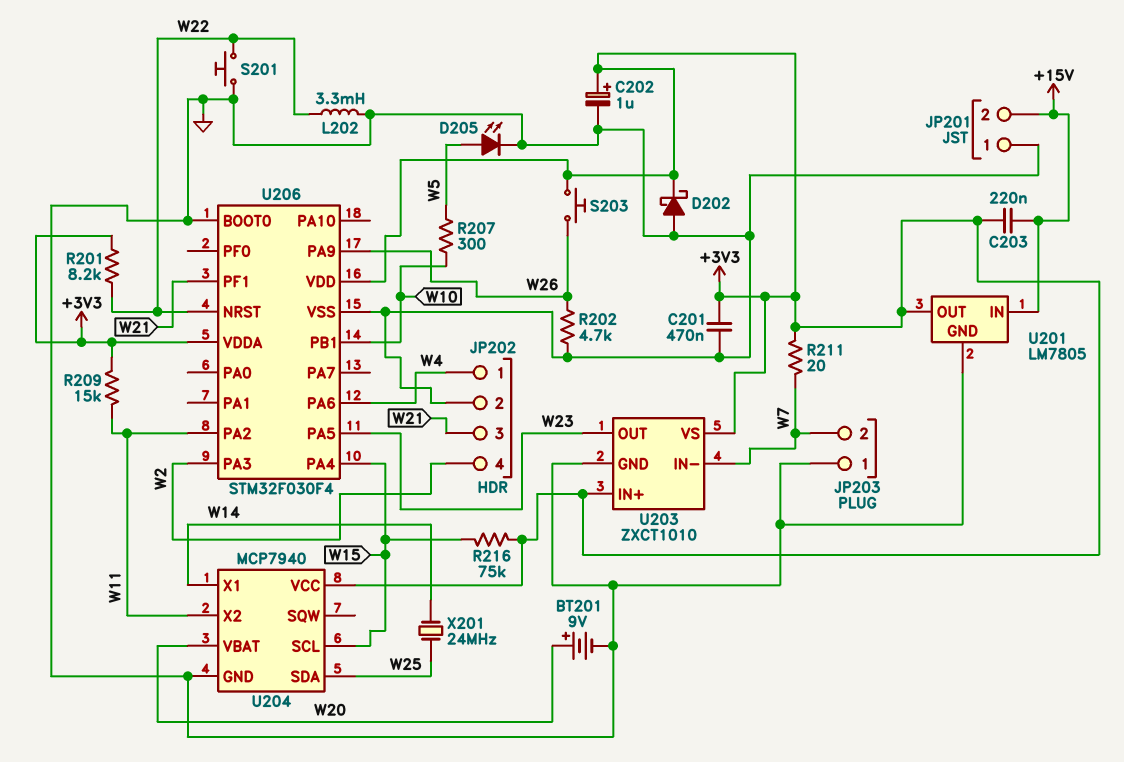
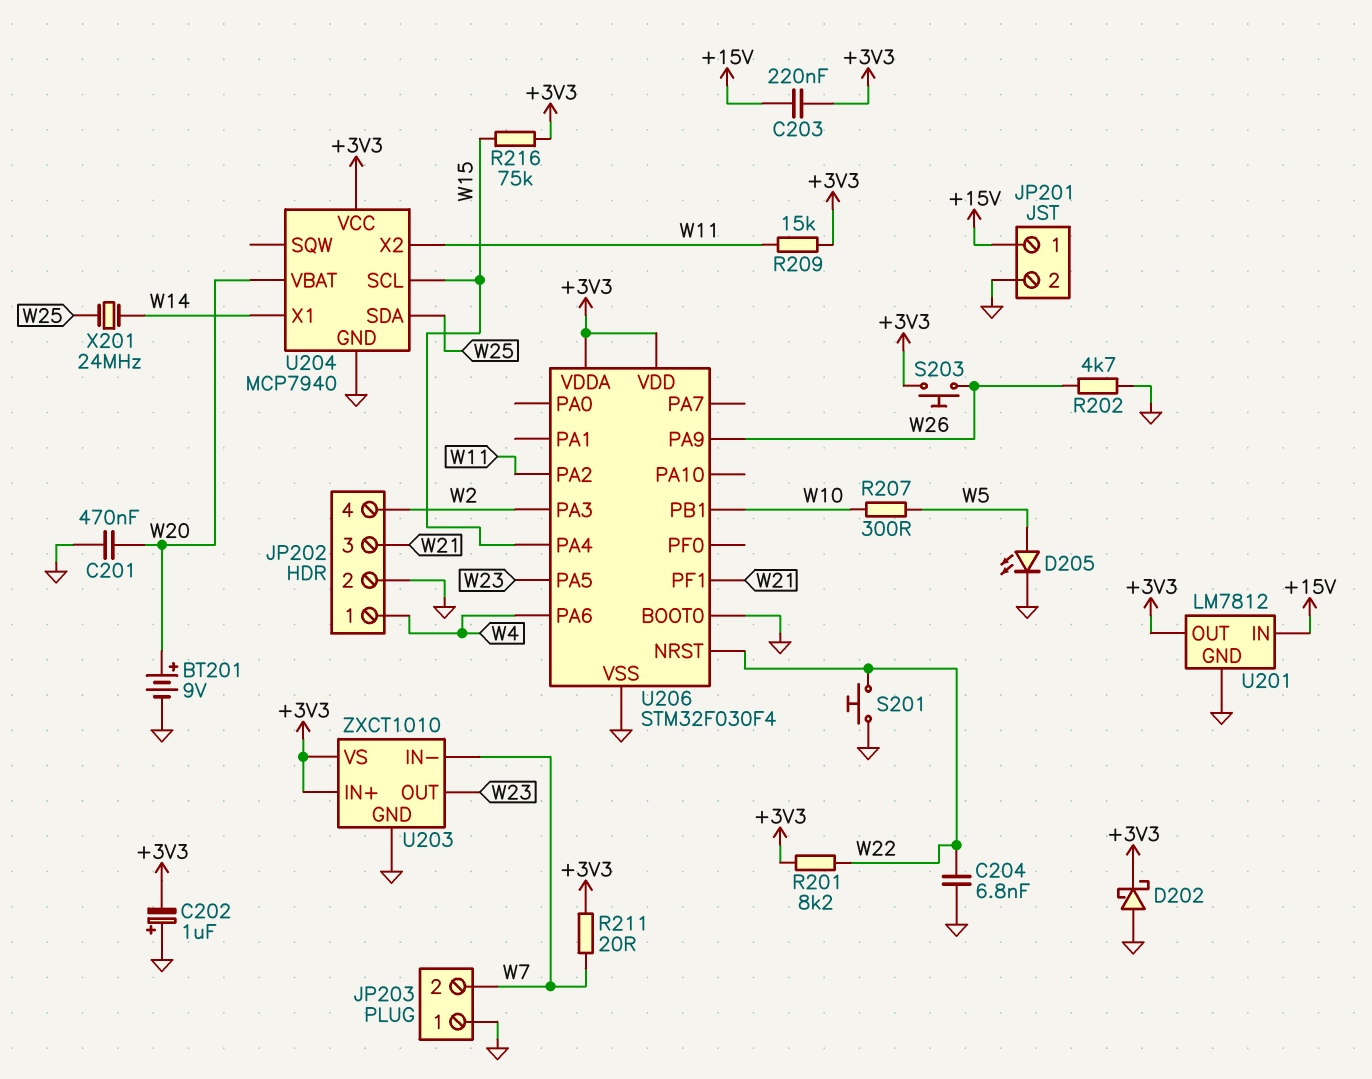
C201: 470nF (+3V3, GND) -> 470nF (GND, W20)
C202: 1uF (plus +3V3, minus GND) -> 1uF (plus GND, minus +3V3)
C204: none -> 6.8nF (GND, W22)
JP201 pin 1: GND -> +15V
JP201 pin 2: +15V -> GND
L202: 3.3mH (GND, W22) -> none
U201: LM7805 -> LM7812

